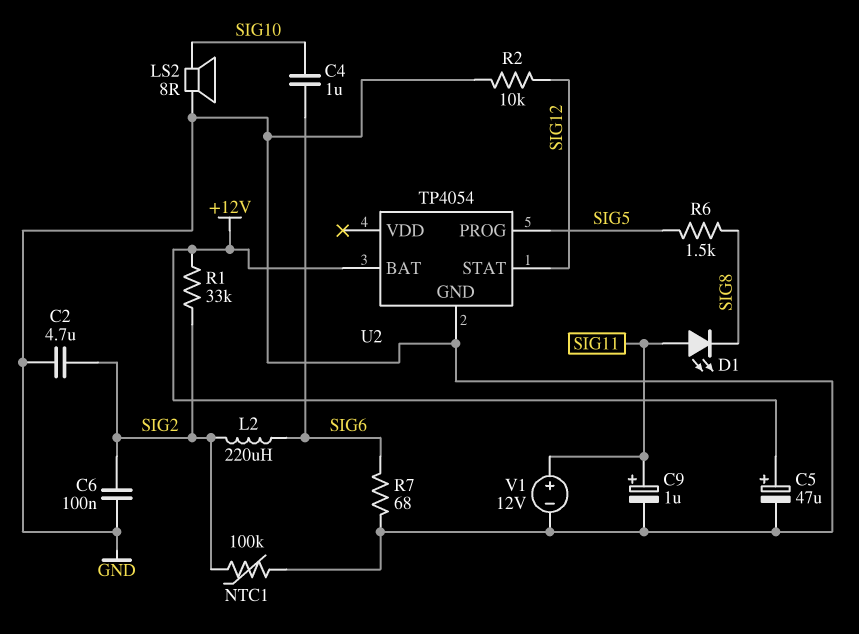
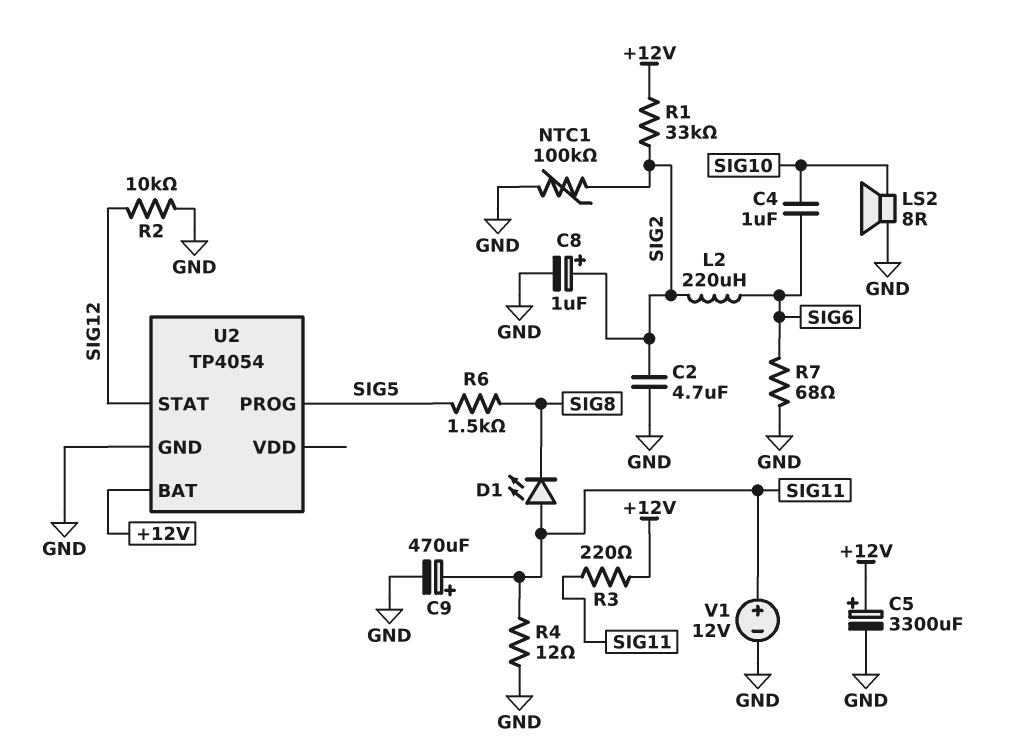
C5: 47uF (plus +12V, minus GND) -> 3300uF (plus +12V, minus GND)
C6: 100nF (GND, SIG2) -> none
C8: none -> 1uF (plus SIG2, minus GND)
C9: 1uF (plus SIG11, minus GND) -> 470uF (plus SIG11, minus GND)
R3: none -> 220 (+12V, SIG11)
R4: none -> 12 (GND, SIG11)

